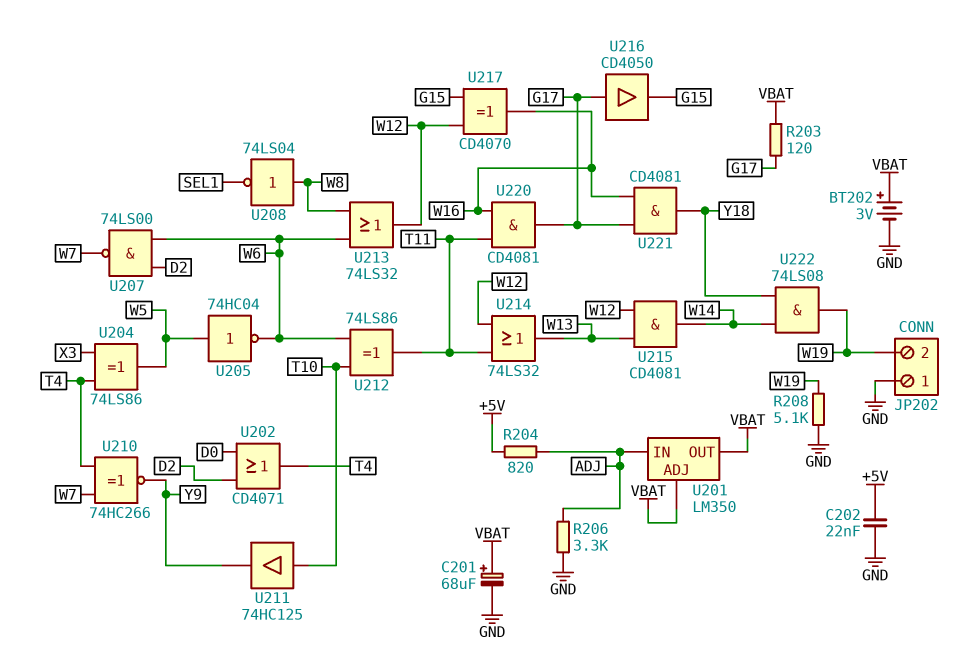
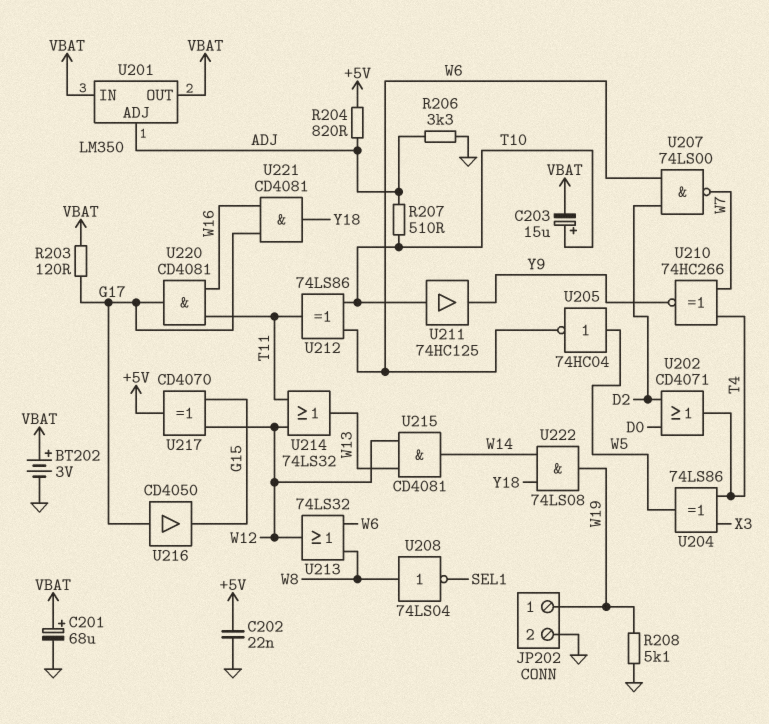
C203: none -> 15uF (plus T10, minus VBAT)
JP202 pin 1: GND -> W19
JP202 pin 2: W19 -> GND
R207: none -> 510 (ADJ, T10)
U201 pin ADJ: VBAT -> ADJ
U201 pin IN: ADJ -> VBAT
U217: XOR CD4070 (in G15, in W12, out W16) -> XOR CD4070 (in G15, in W12, out +5V)

